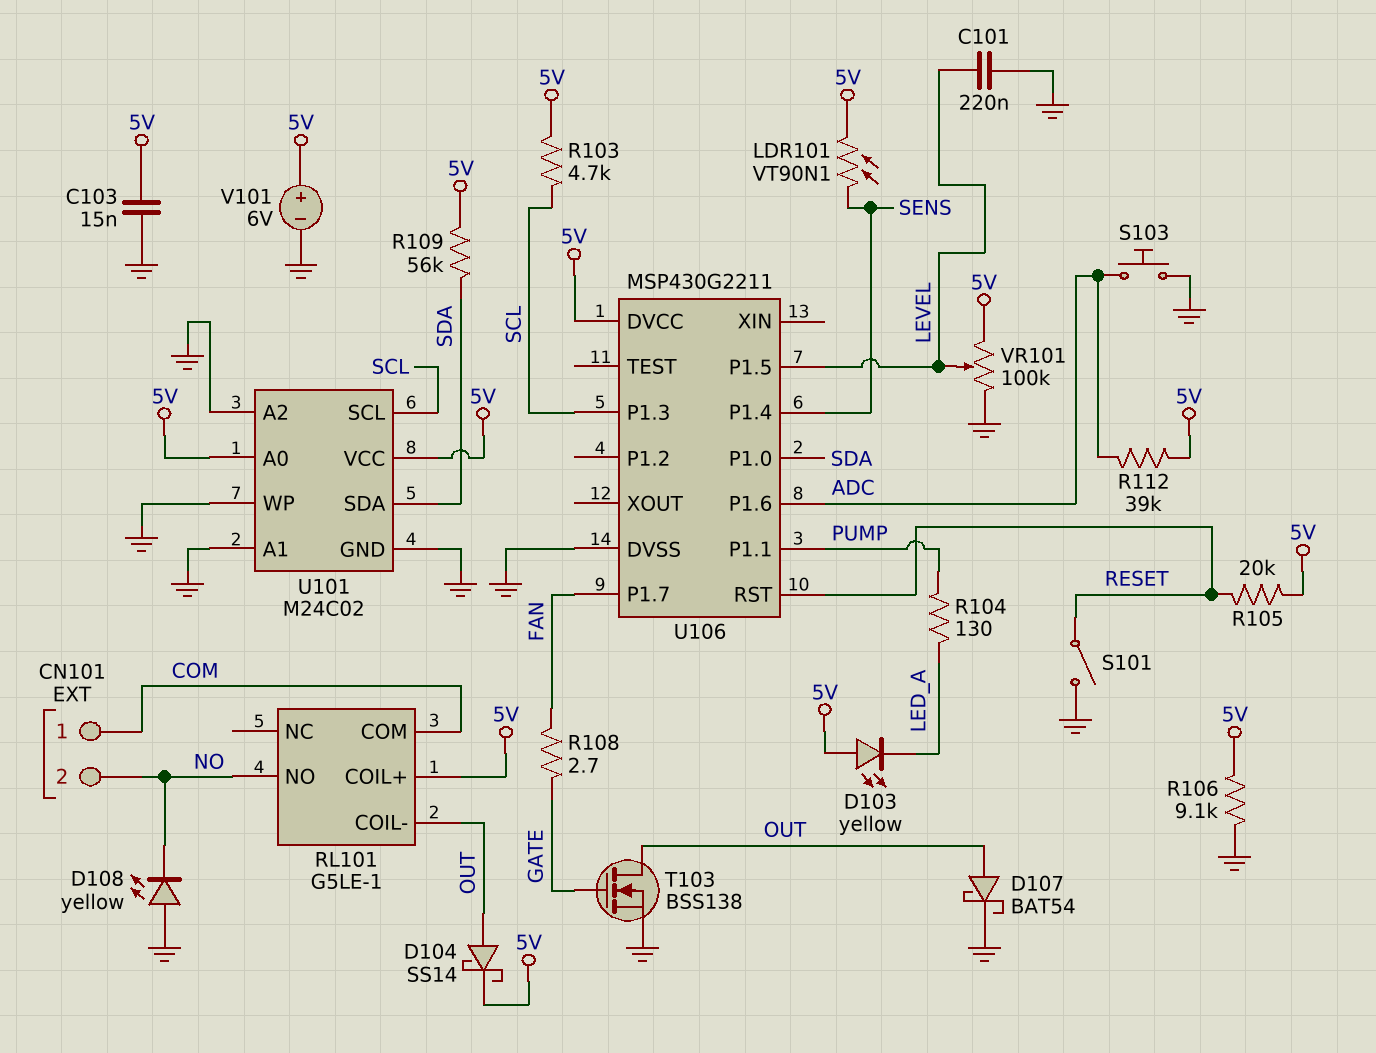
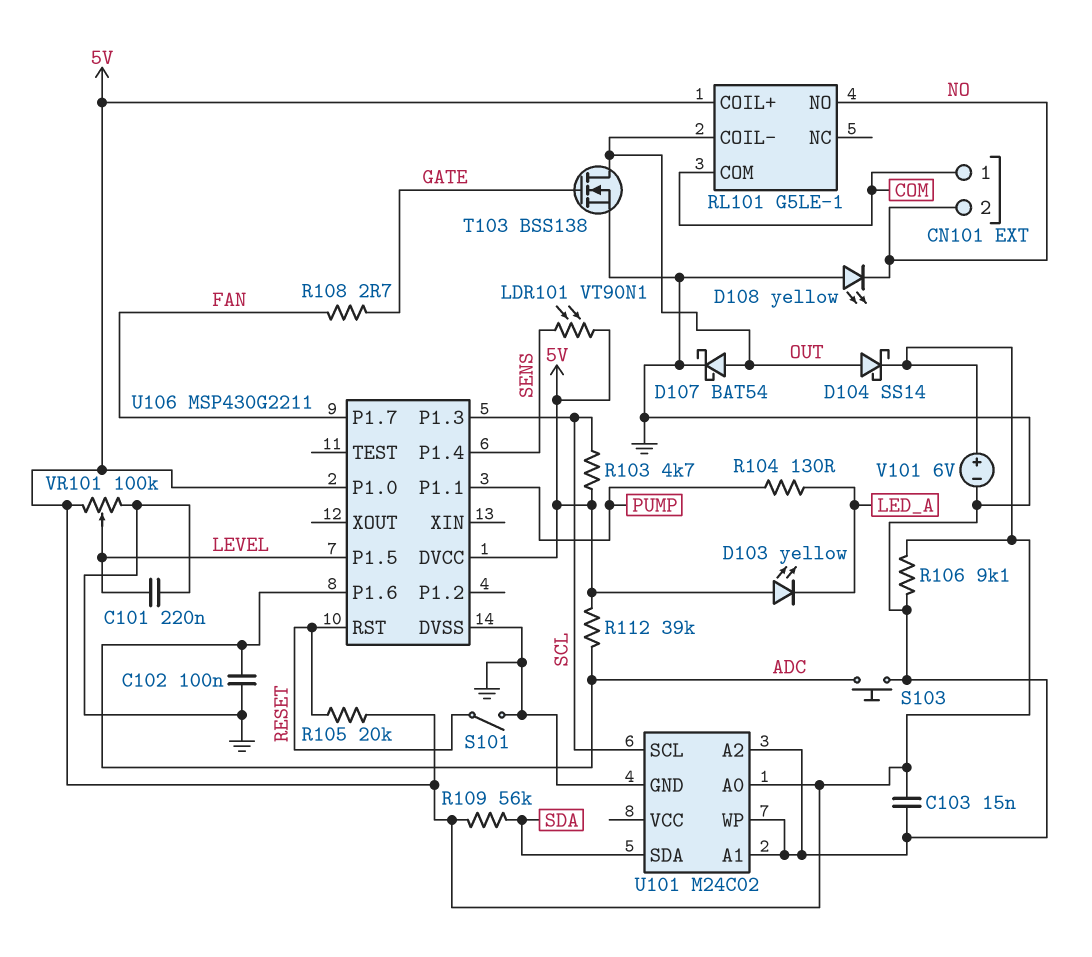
C102: none -> 100nF (ADC, GND)
U101 pin VCC: 5V -> none
U106 pin P1.0: SDA -> 5V

